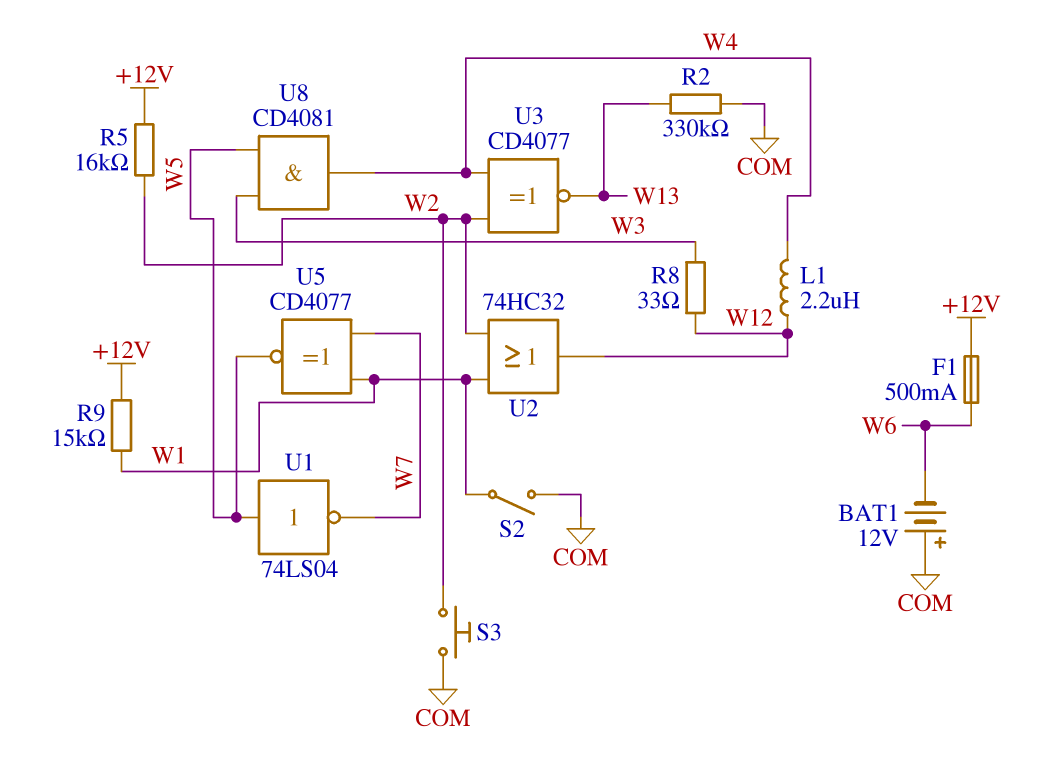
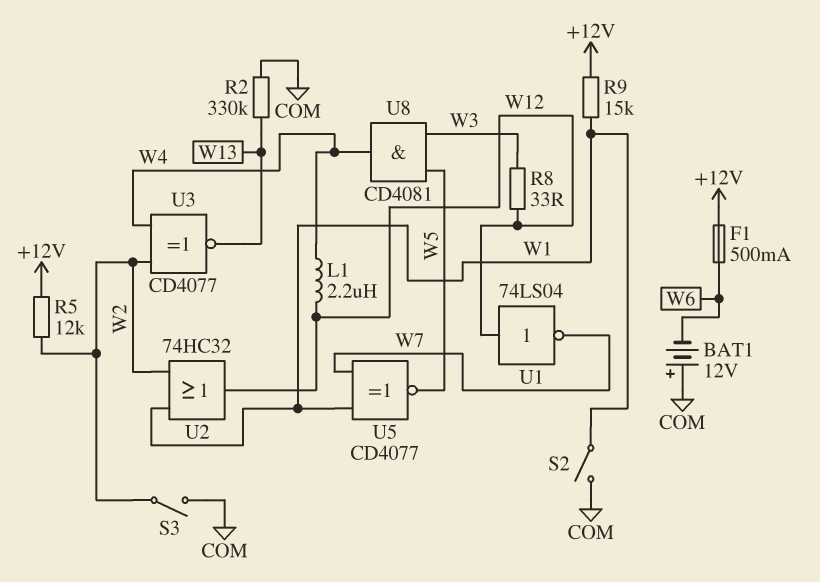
R5: 16k (+12V, W2) -> 12k (+12V, W2)
S3: button (COM, W2) -> switch (COM, W2)
U1: NOT 74LS04 (in W5, out W7) -> NOT 74LS04 (in W12, out W7)

